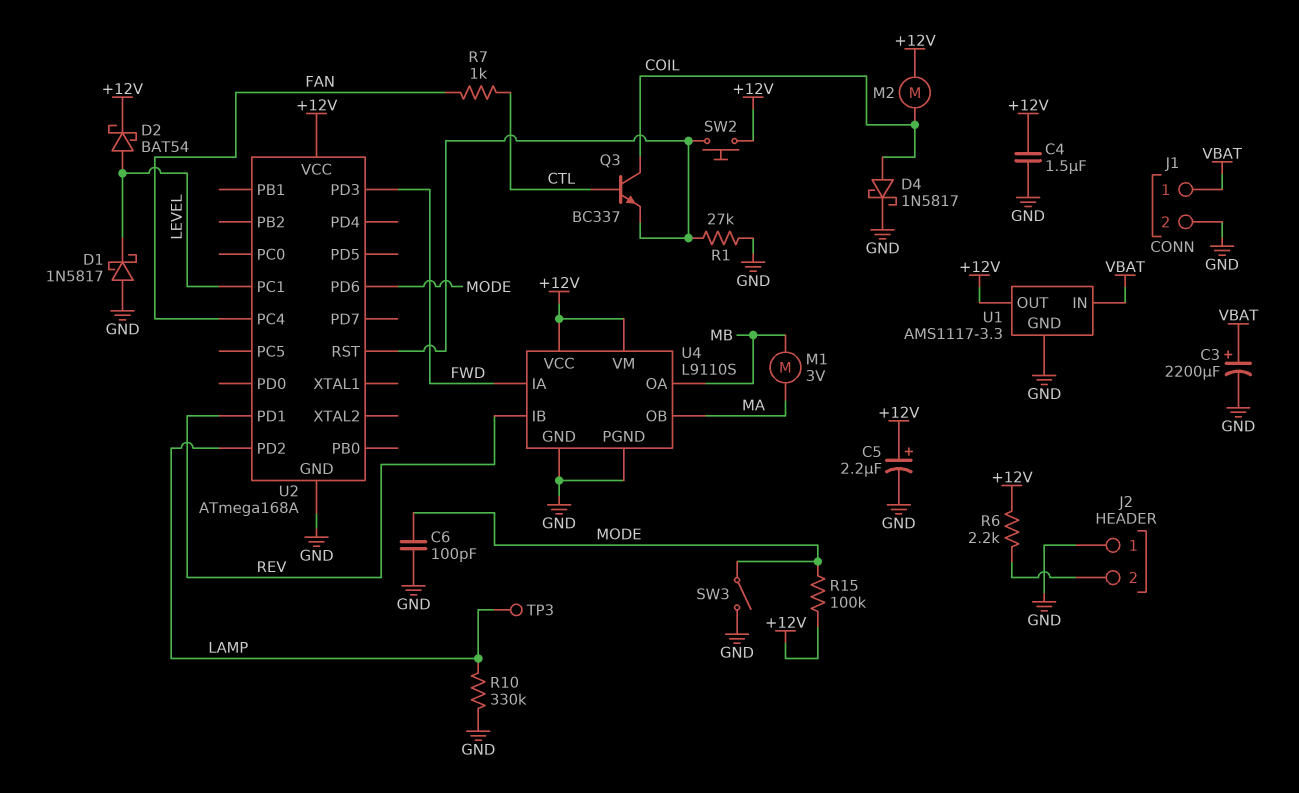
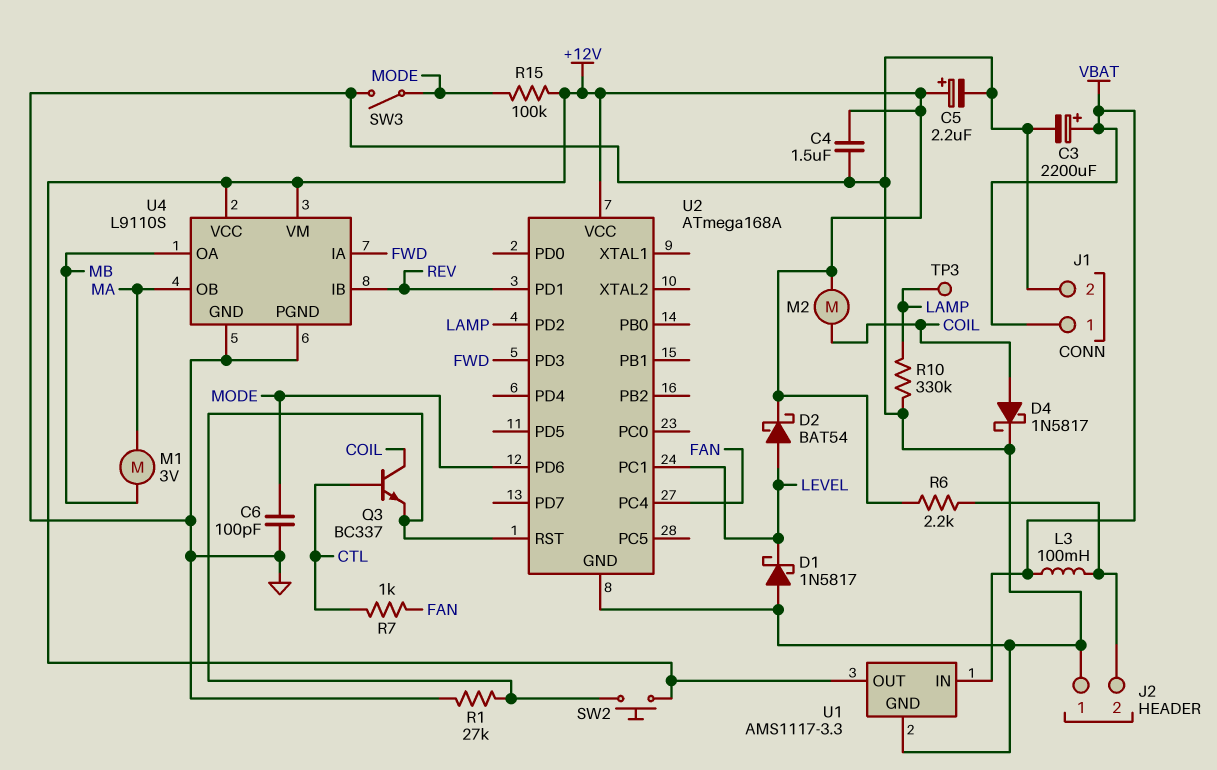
L3: none -> 100mH (J2/2, VBAT)

